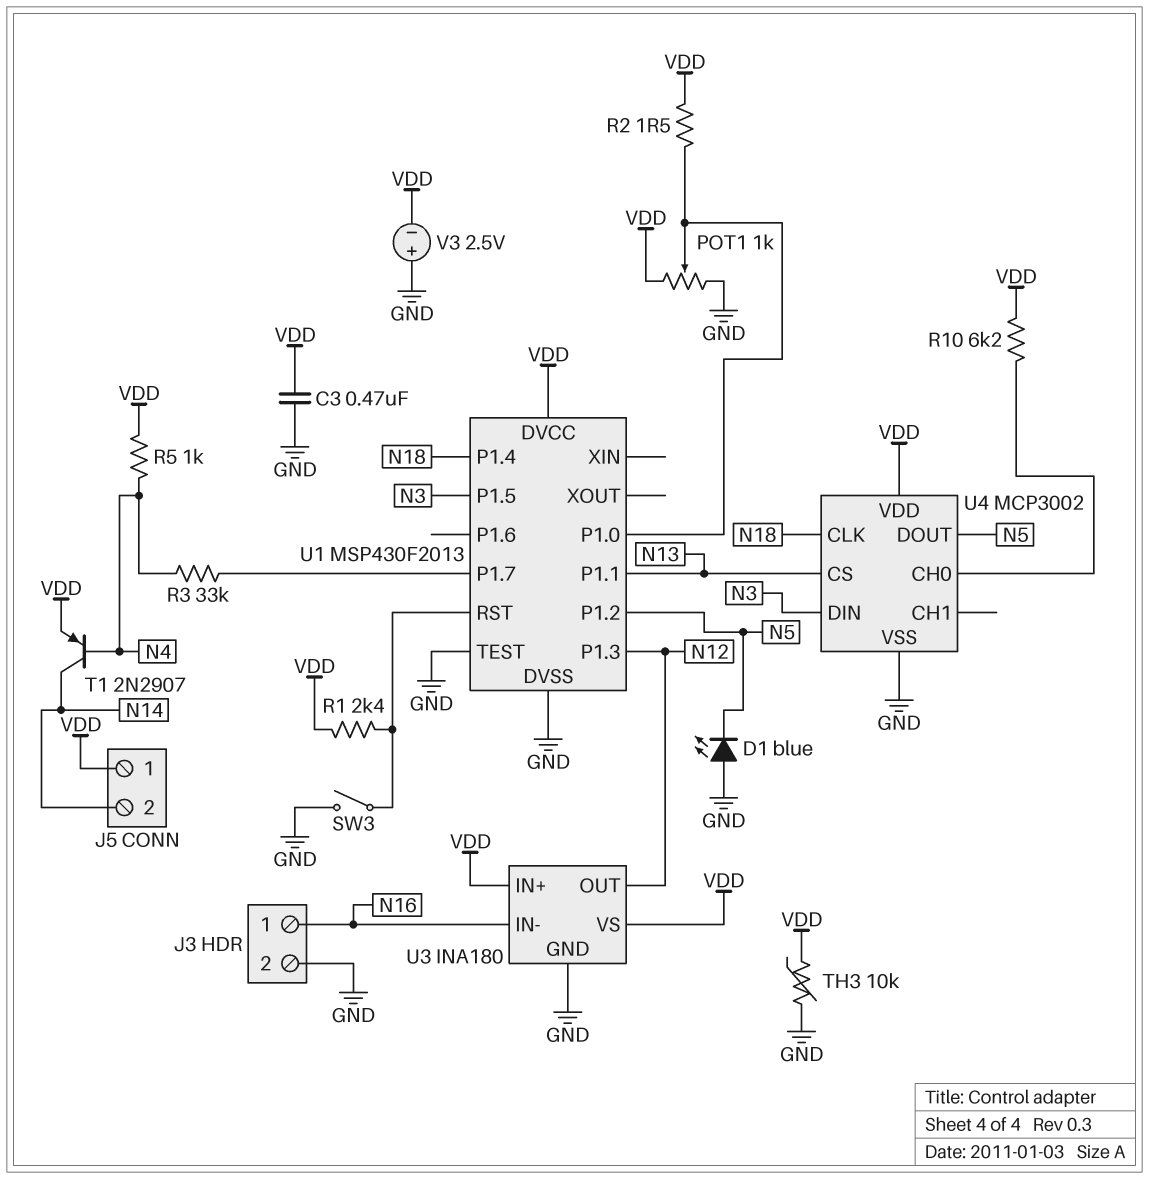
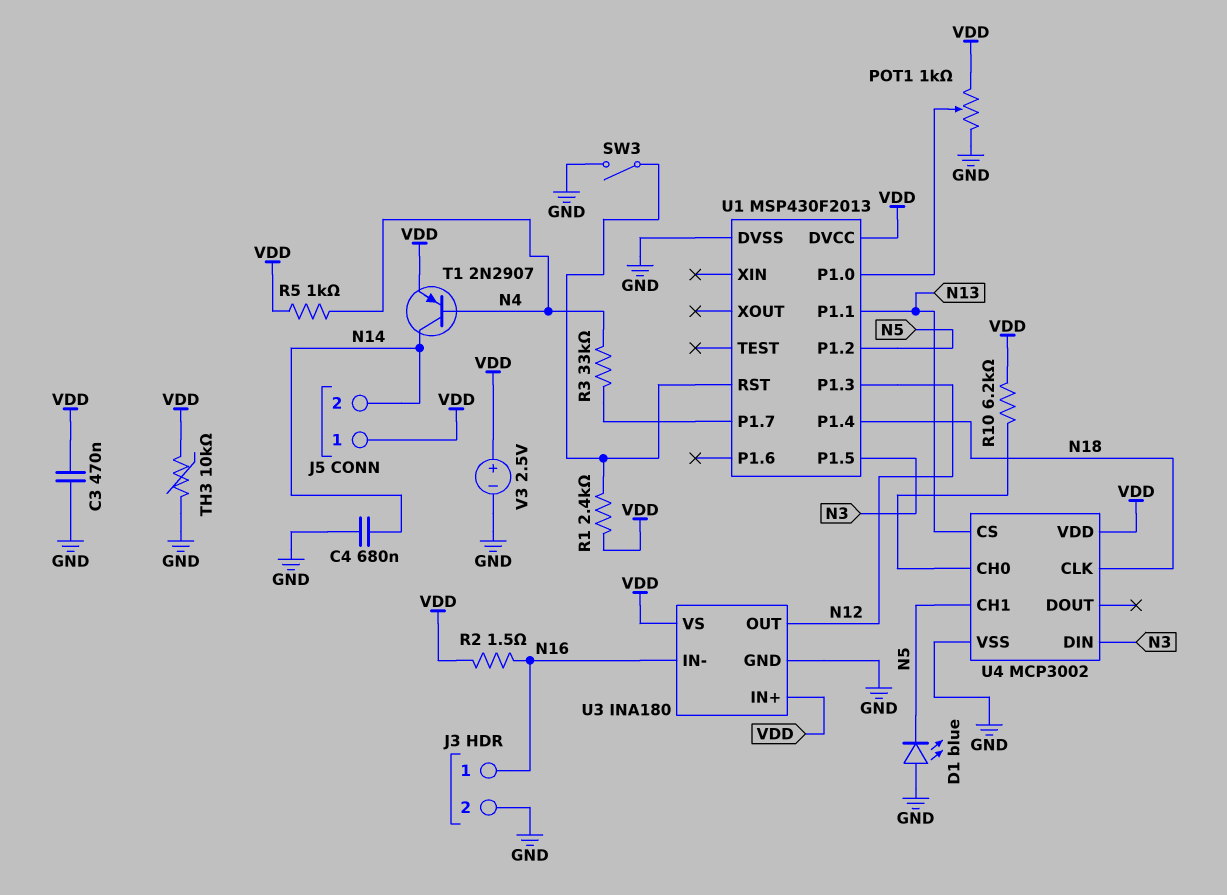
C4: none -> 680nF (GND, N14)
R2: 1.5 (U1/P1.0, VDD) -> 1.5 (N16, VDD)
U1 pin TEST: GND -> none
U4 pin CH1: none -> N5
U4 pin DOUT: N5 -> none
V3: 2.5V (plus GND, minus VDD) -> 2.5V (plus VDD, minus GND)

